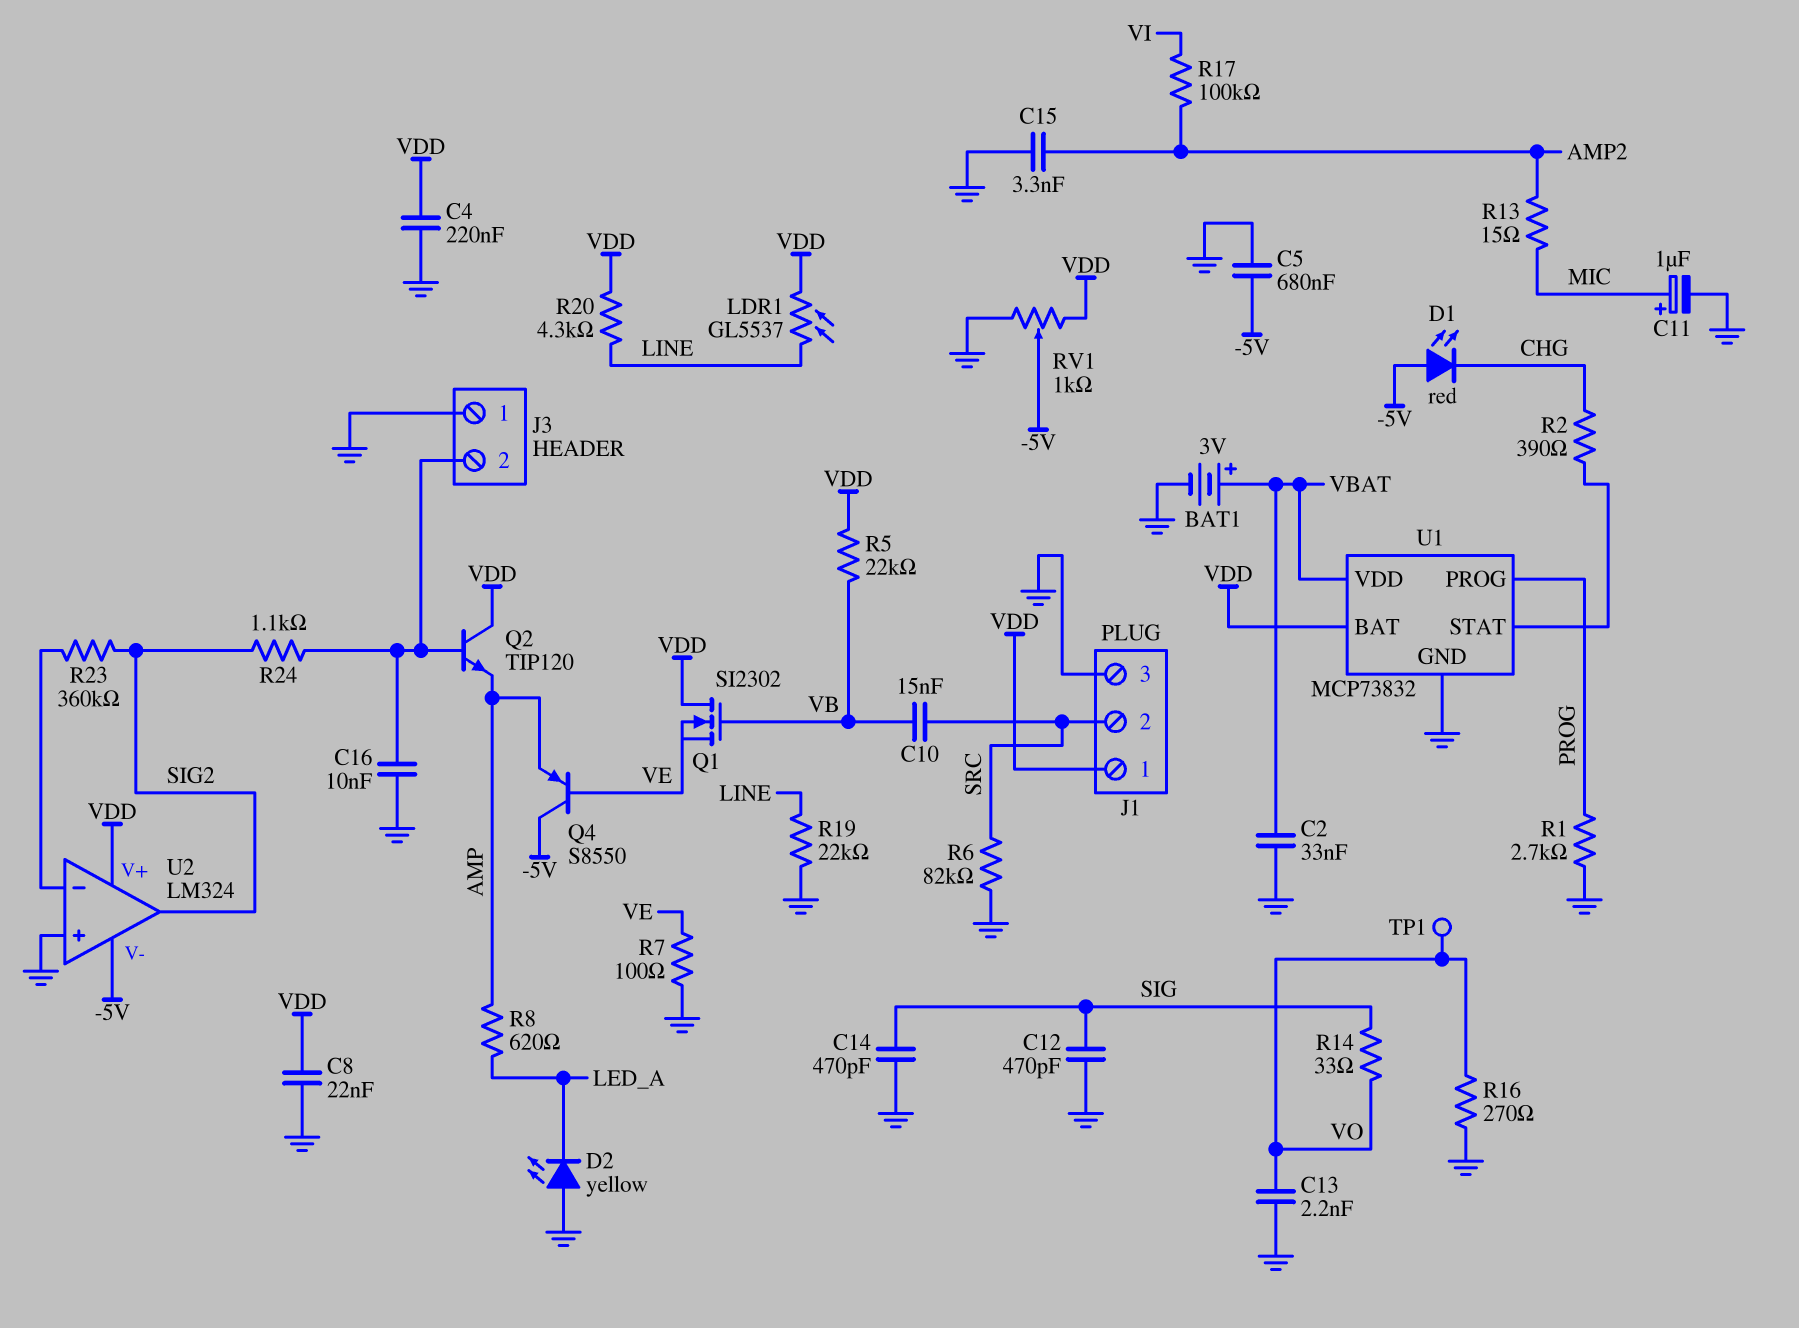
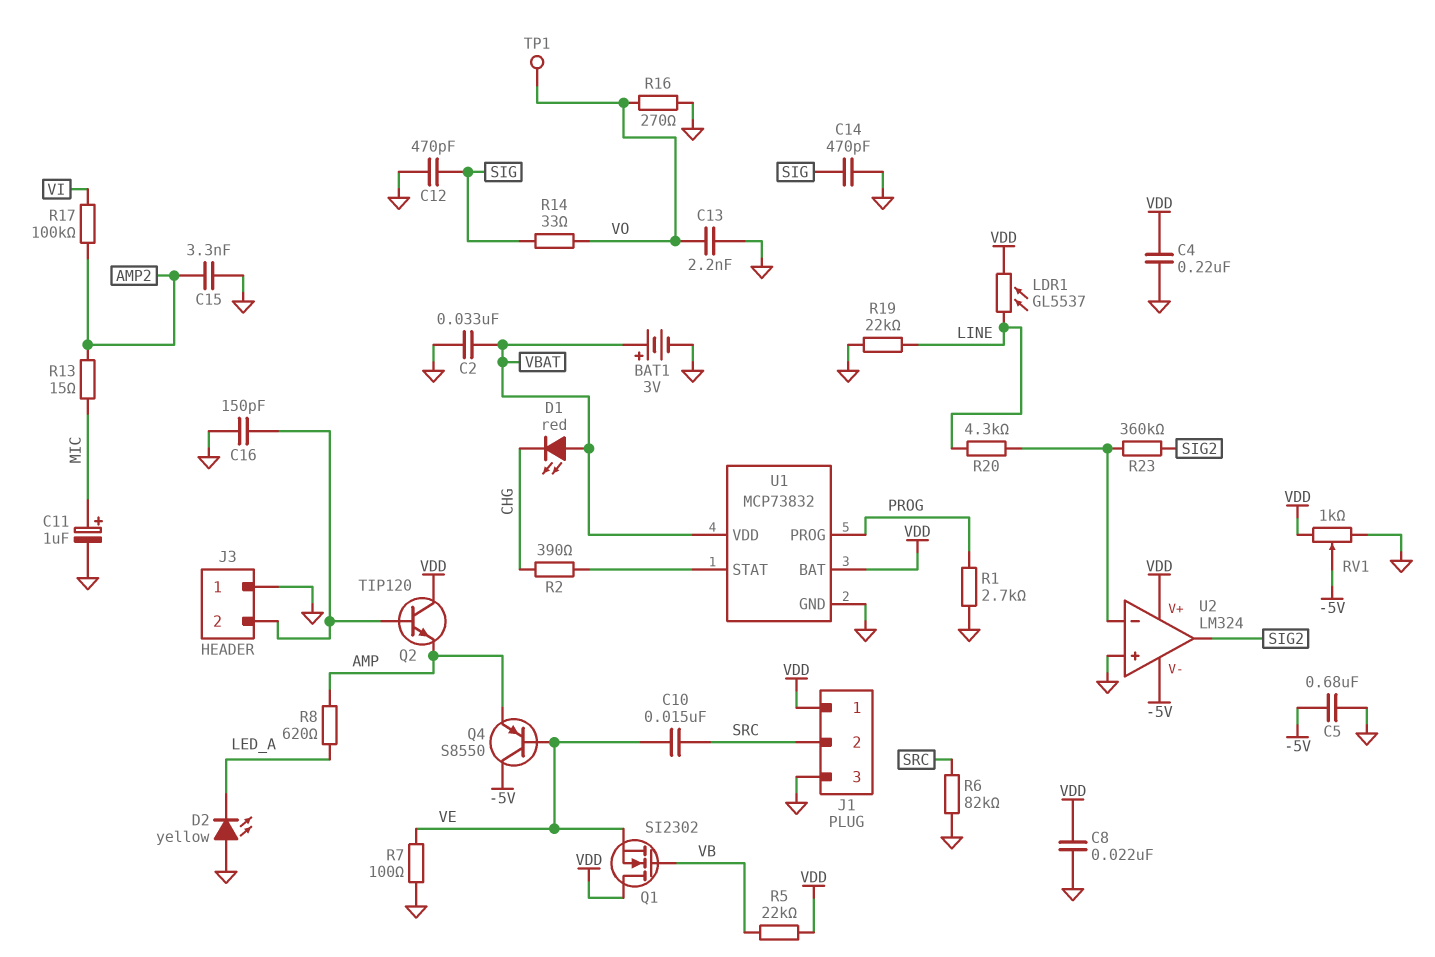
C10: 15nF (SRC, VB) -> 15nF (SRC, VE)
C16: 10nF (GND, J3/2) -> 150pF (GND, J3/2)
D1: LED red (A -5V, K CHG) -> LED red (A VBAT, K CHG)
R20: 4.3k (LINE, VDD) -> 4.3k (LINE, U2/in-)
R24: 1.1k (J3/2, SIG2) -> none

